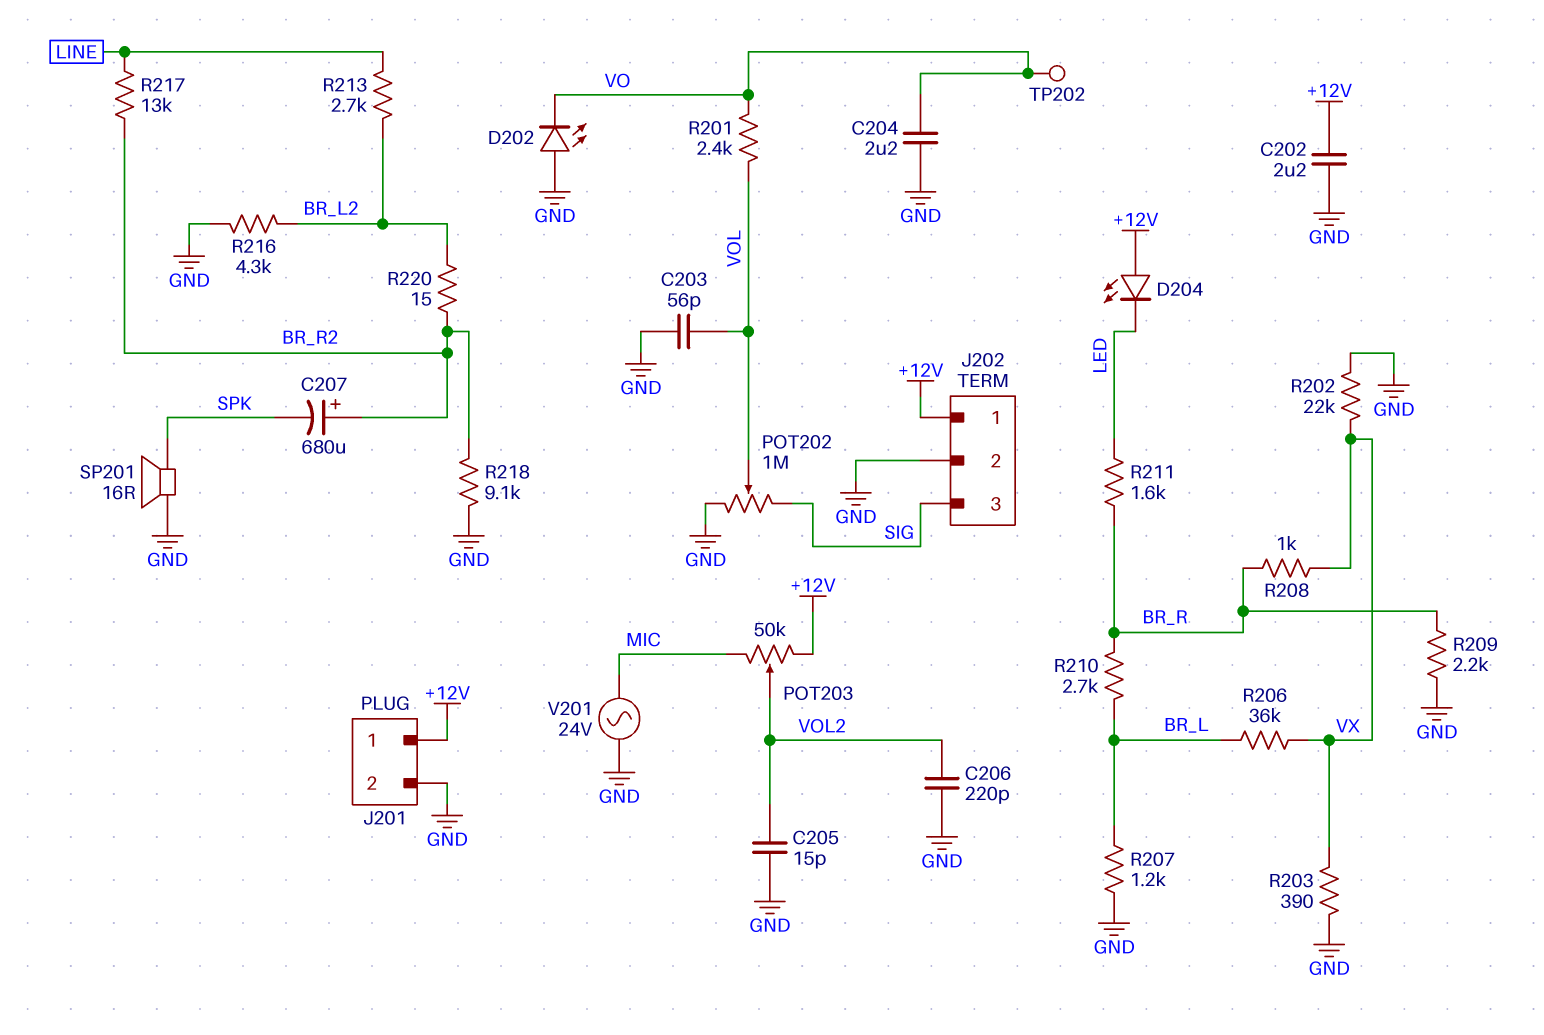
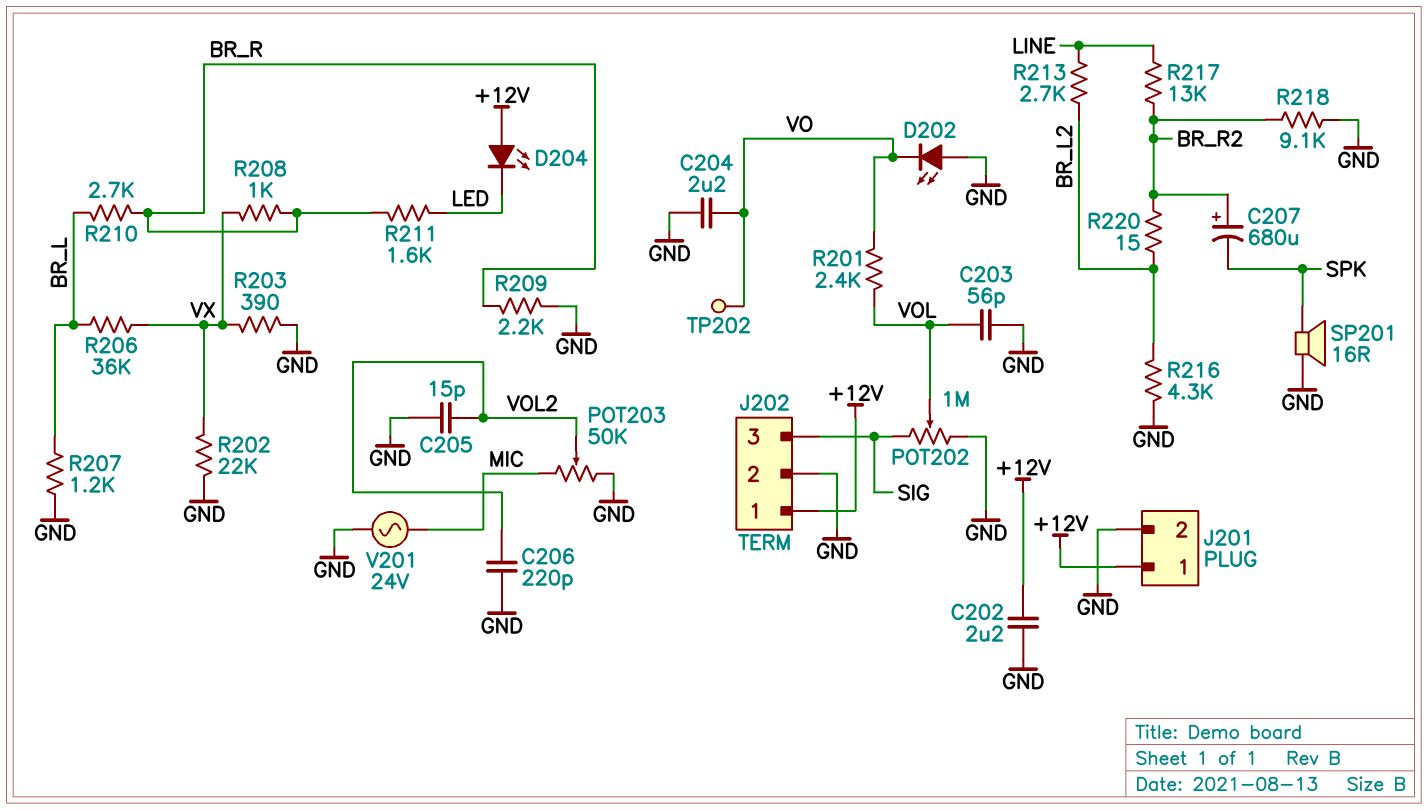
POT203: 50k (+12V, MIC, wiper VOL2) -> 50k (GND, MIC, wiper VOL2)

